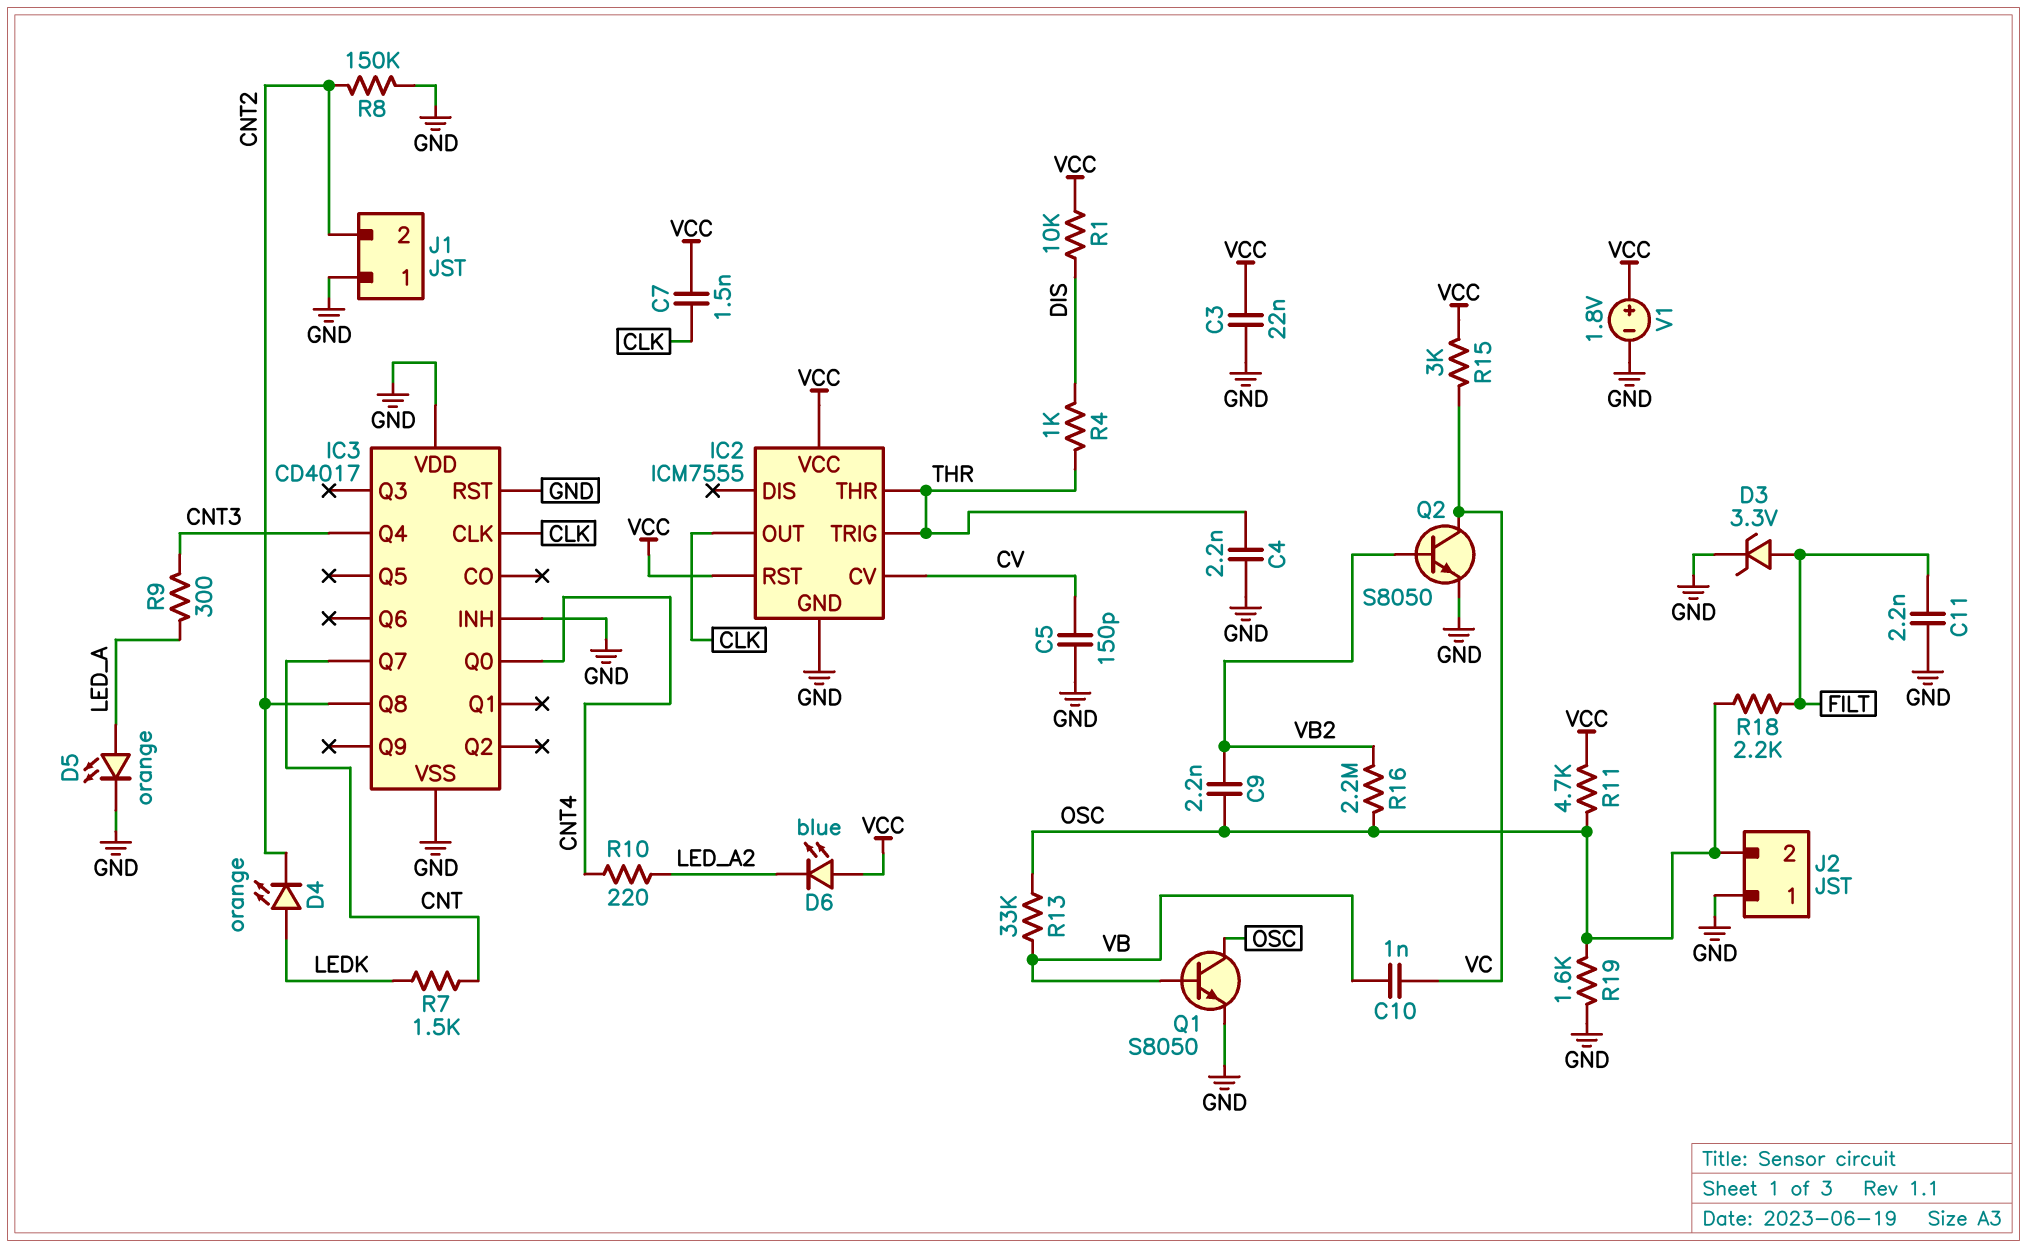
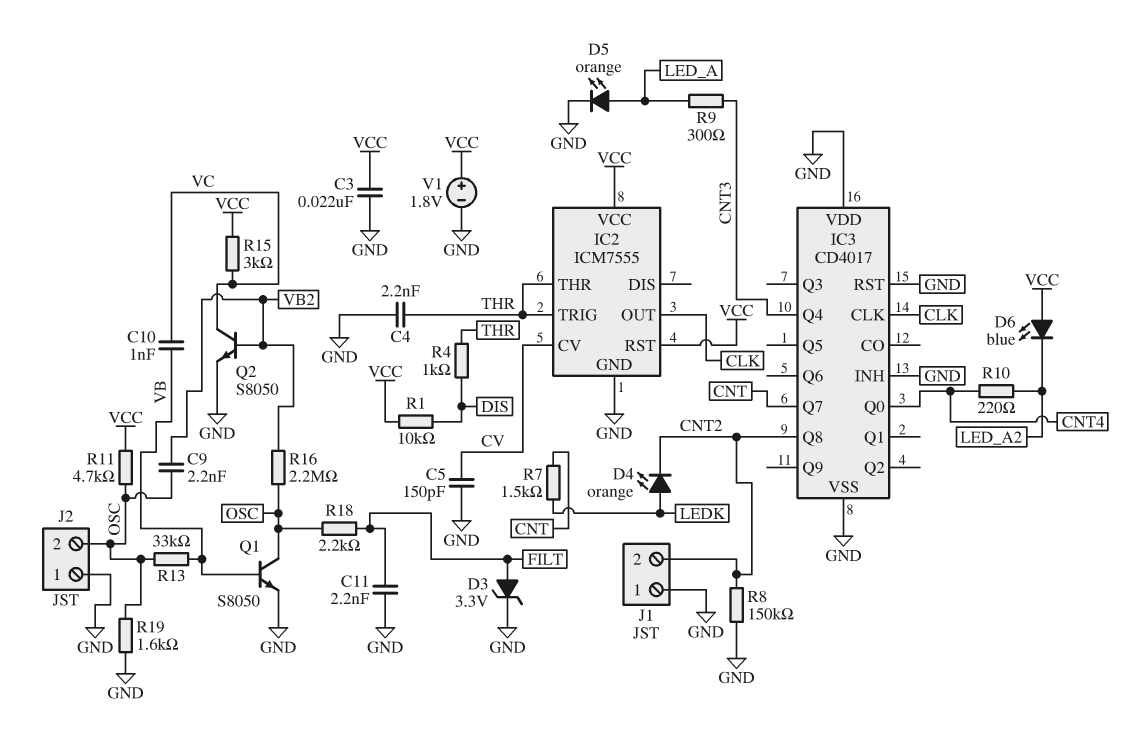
C7: 1.5nF (CLK, VCC) -> none

